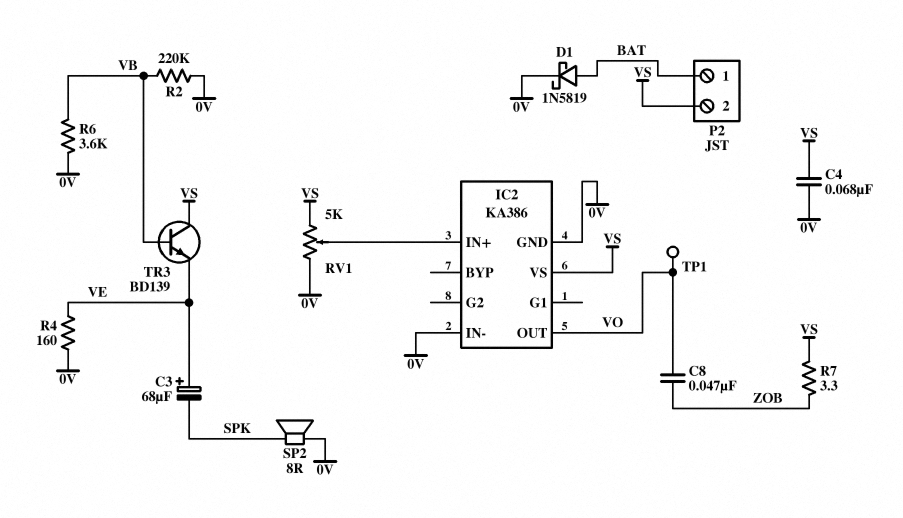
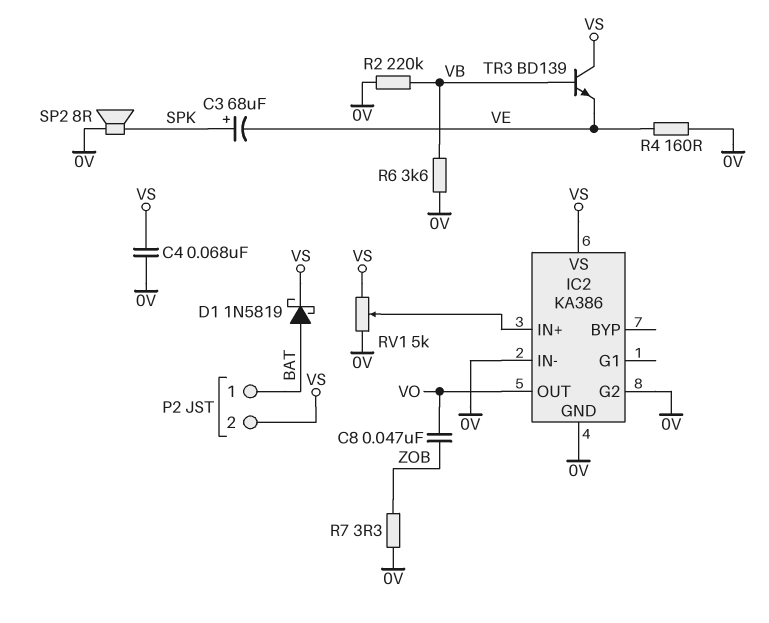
C3: 68uF (plus VE, minus SPK) -> 68uF (plus SPK, minus VE)
D1: schottky 1N5819 (A BAT, K 0V) -> schottky 1N5819 (A BAT, K VS)
IC2 pin G2: none -> 0V
R7: 3.3 (VS, ZOB) -> 3.3 (0V, ZOB)
TP1: test point (VO) -> none

